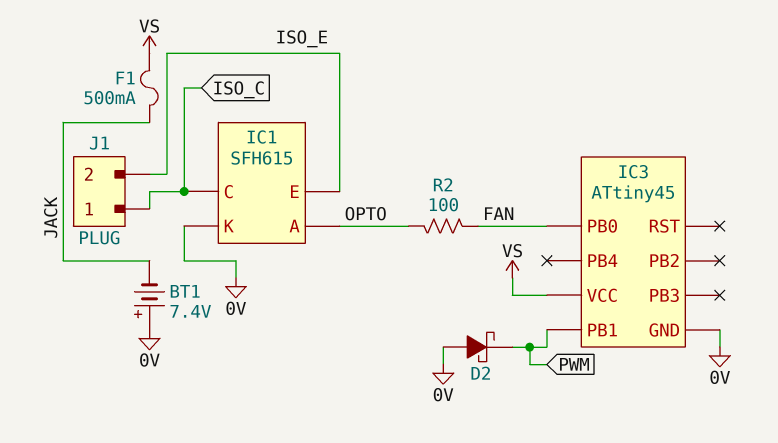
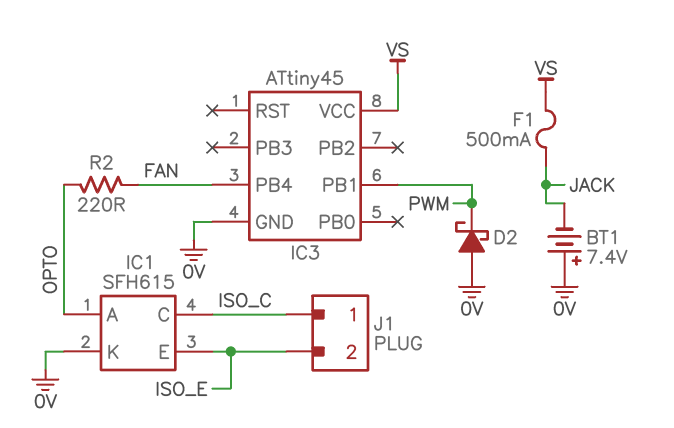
IC3 pin PB0: FAN -> none
IC3 pin PB4: none -> FAN
R2: 100 (FAN, OPTO) -> 220 (FAN, OPTO)

